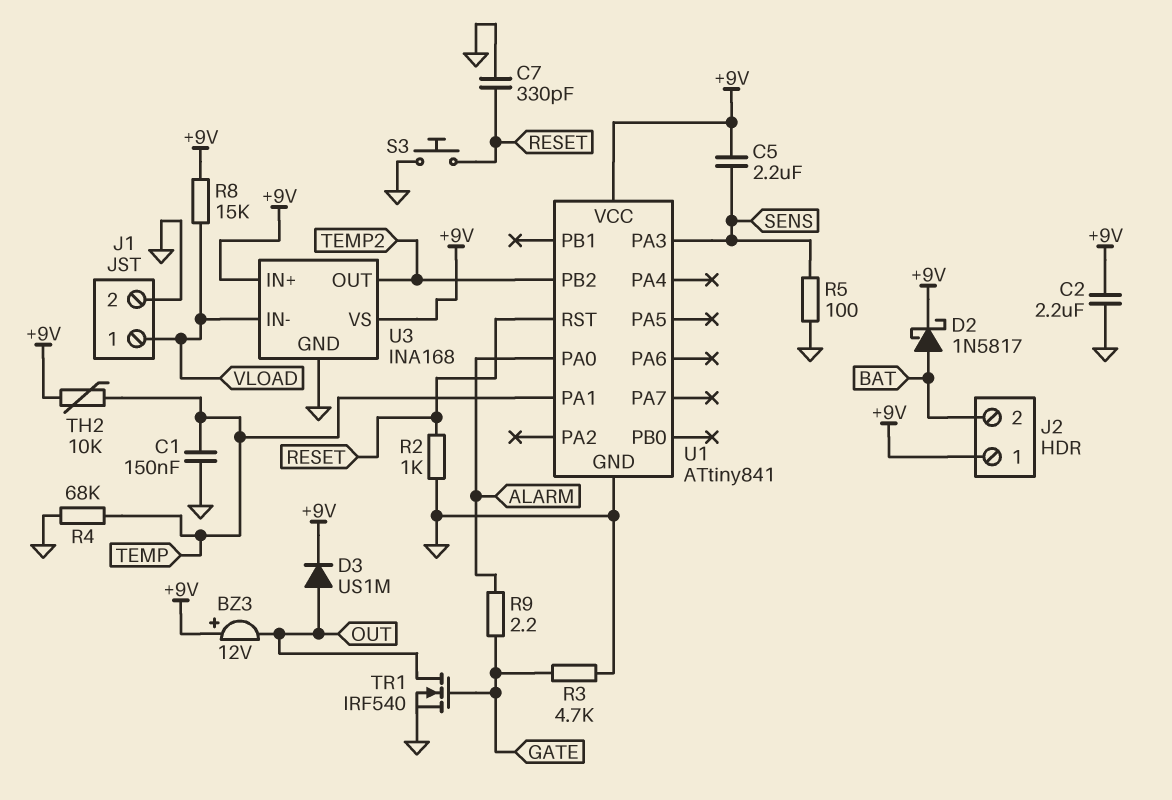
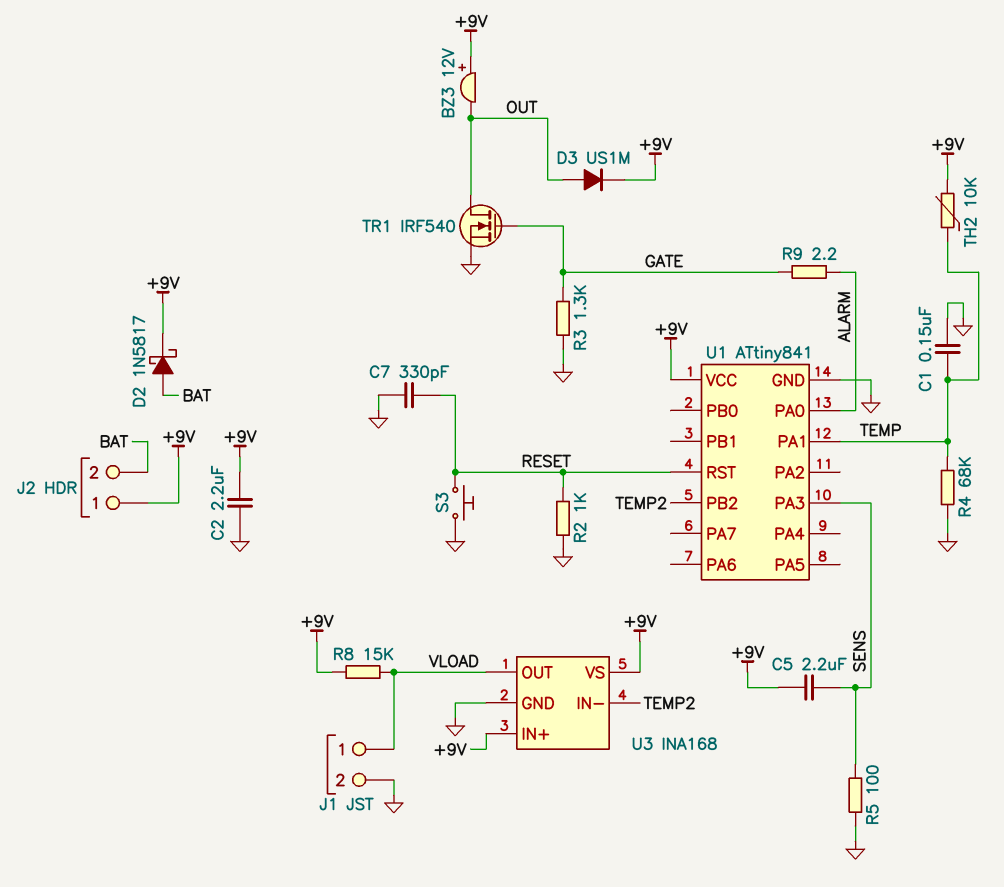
R3: 4.7k (GATE, GND) -> 1.3k (GATE, GND)
U3 pin IN-: VLOAD -> TEMP2
U3 pin OUT: TEMP2 -> VLOAD

